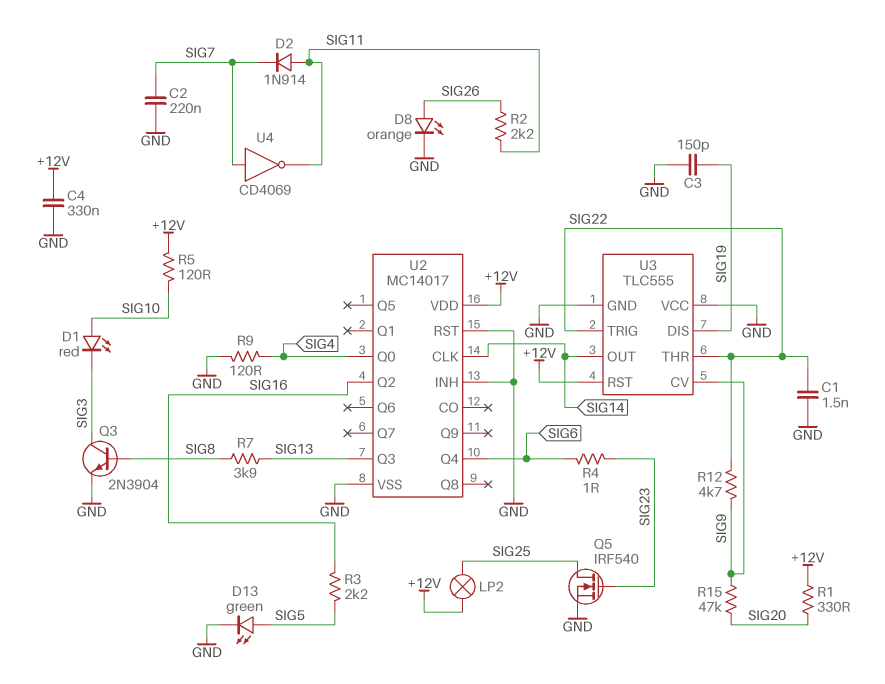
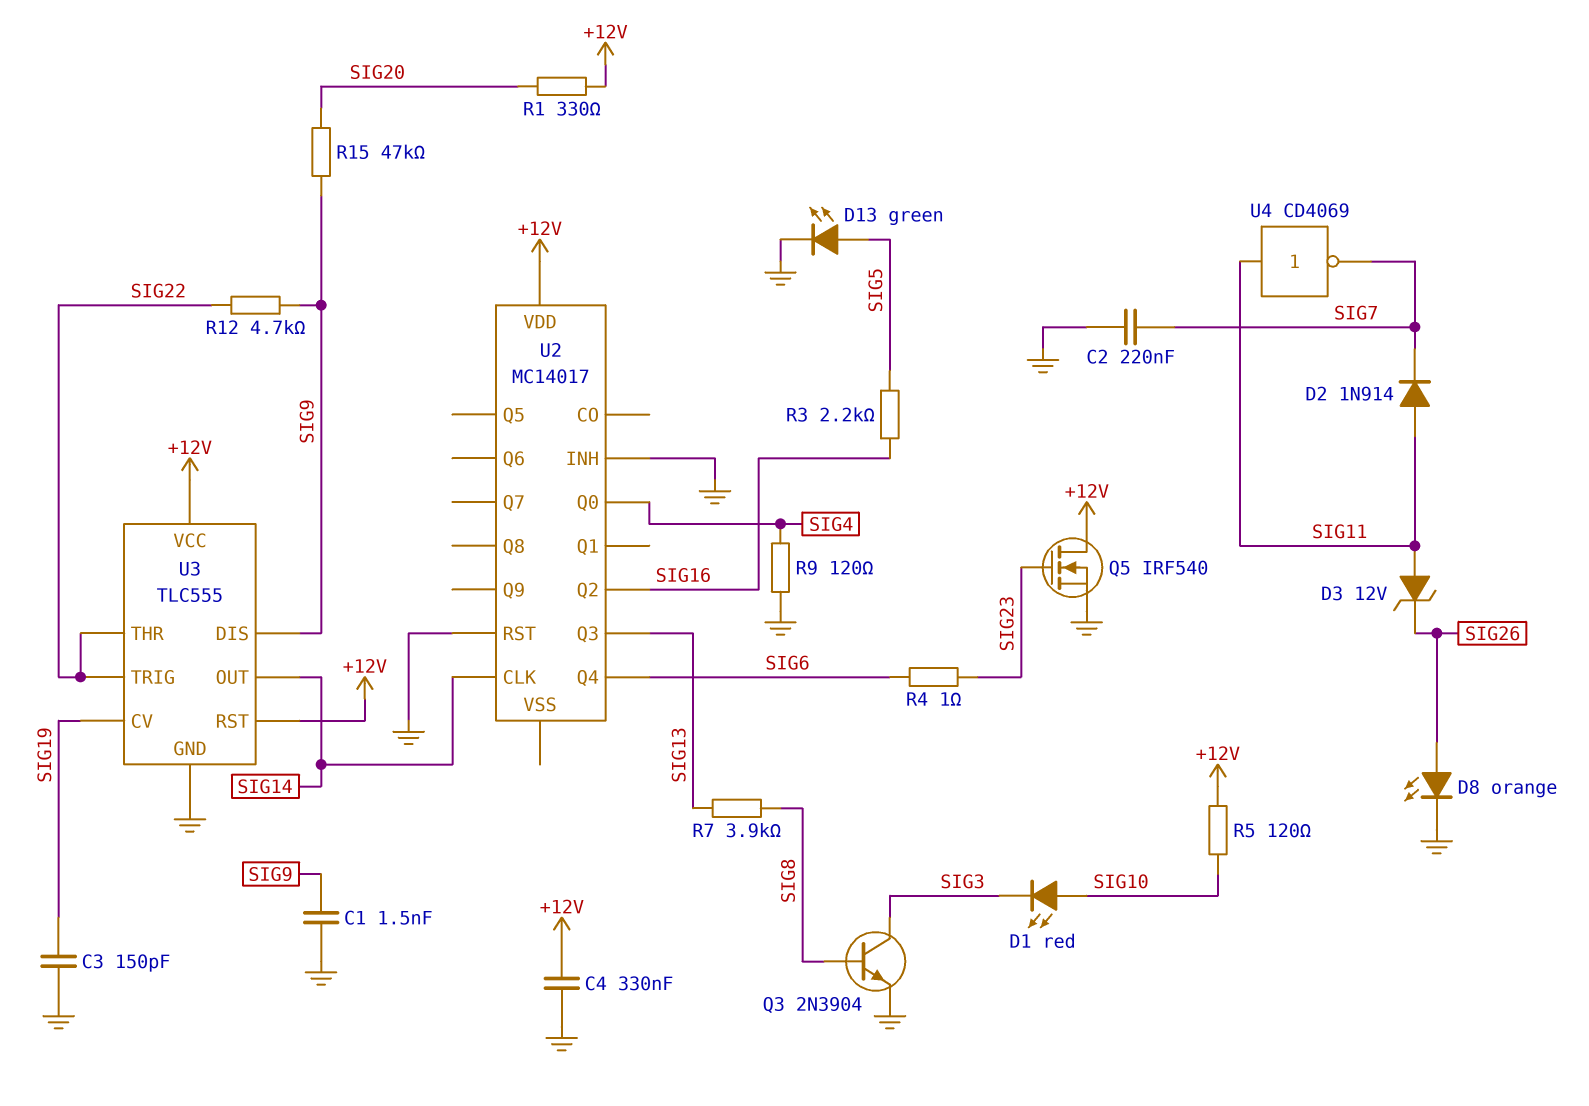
C1: 1.5nF (GND, SIG22) -> 1.5nF (GND, SIG9)
D3: none -> zener 12V (A SIG11, K SIG26)
LP2: lamp (+12V, SIG25) -> none
Q5: NMOS IRF540 (G SIG23, D SIG25, S GND) -> NMOS IRF540 (G SIG23, D +12V, S GND)
R2: 2.2k (SIG11, SIG26) -> none
U2 pin VSS: GND -> none
U3 pin CV: SIG9 -> SIG19
U3 pin DIS: SIG19 -> SIG9
U3 pin VCC: GND -> +12V
U4: NOT CD4069 (in SIG7, out SIG11) -> NOT CD4069 (in SIG11, out SIG7)

